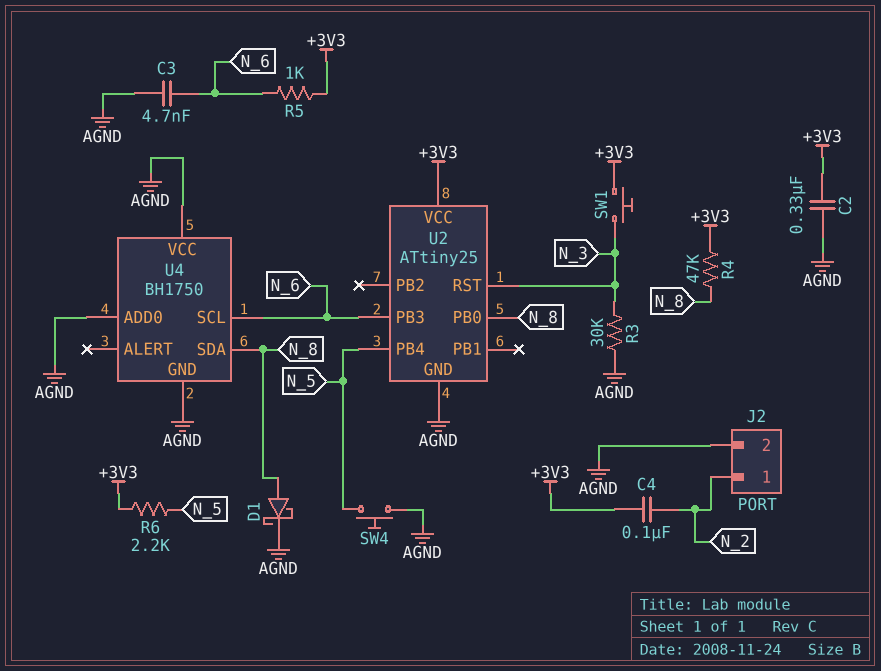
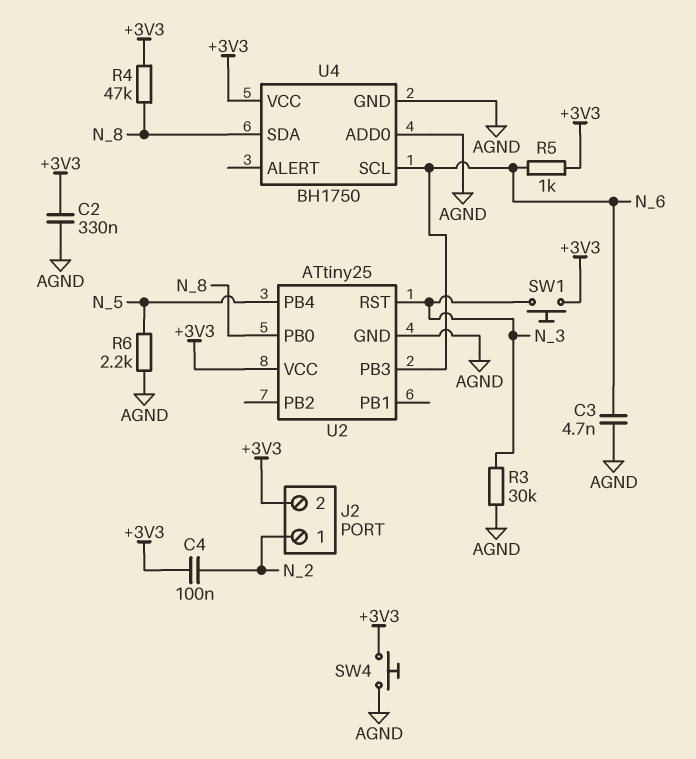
D1: schottky (A N_8, K AGND) -> none
J2 pin 2: AGND -> +3V3
R6: 2.2k (+3V3, N_5) -> 2.2k (AGND, N_5)
SW4: button (AGND, N_5) -> button (+3V3, AGND)
U4 pin VCC: AGND -> +3V3

